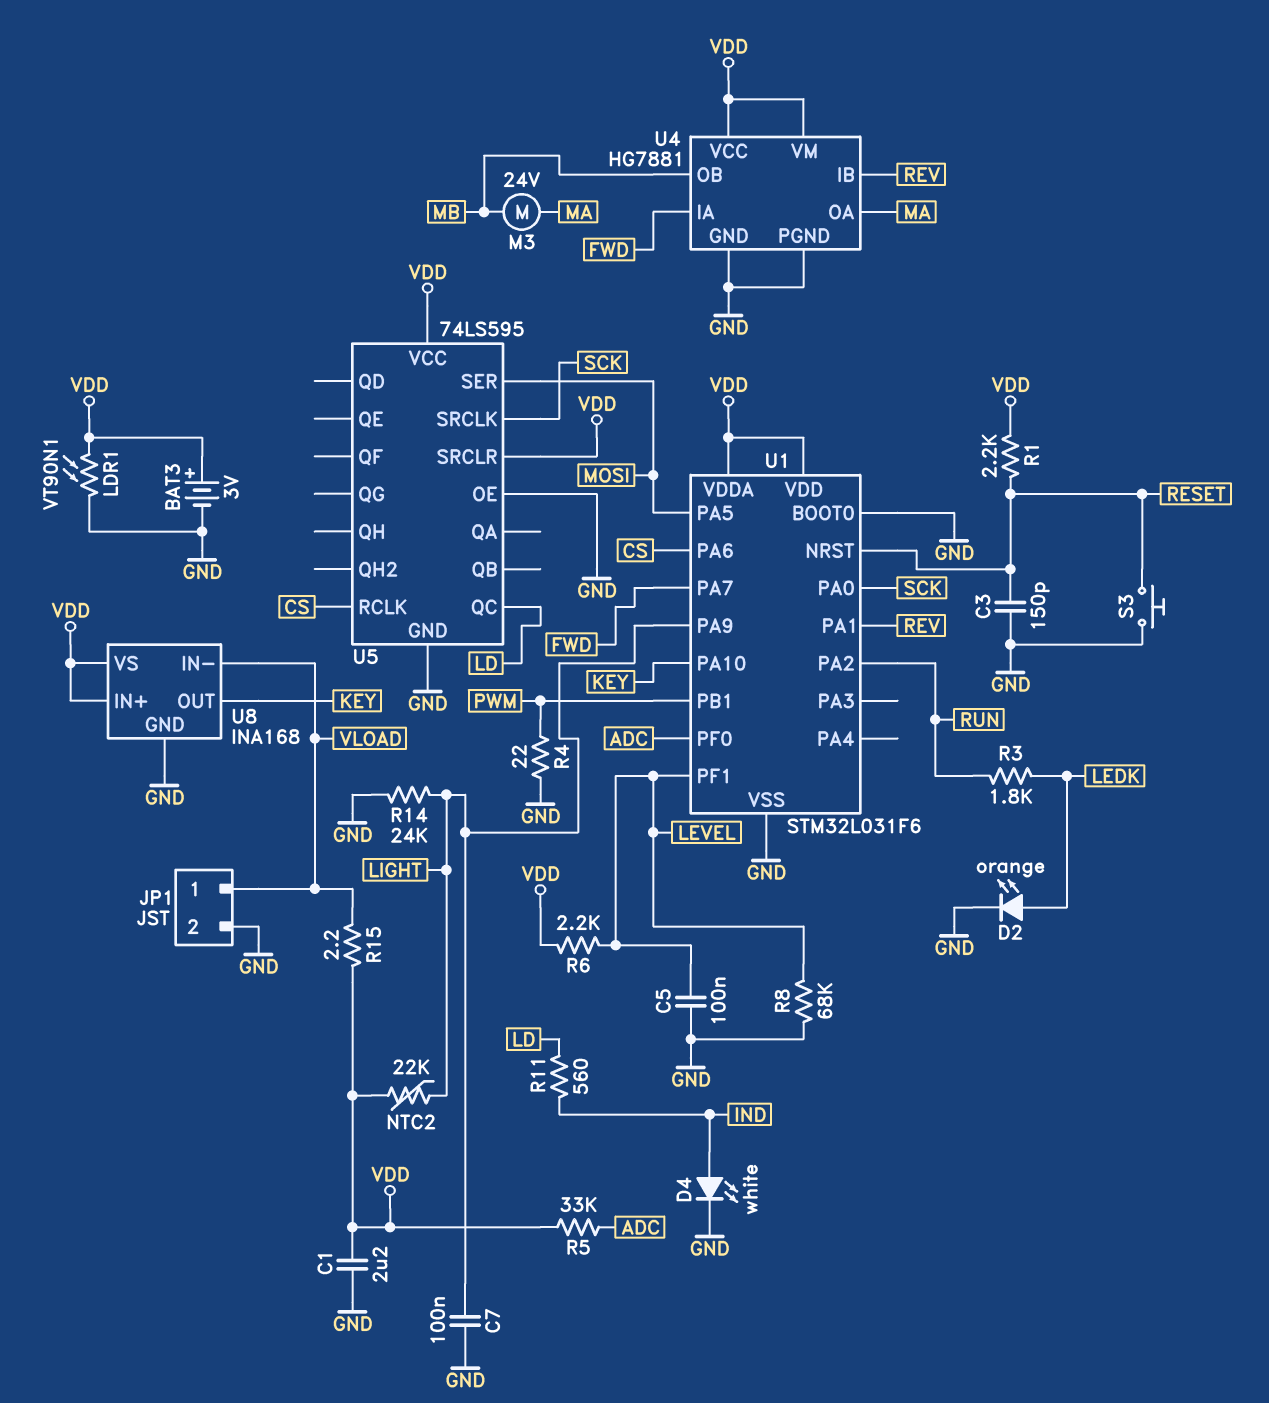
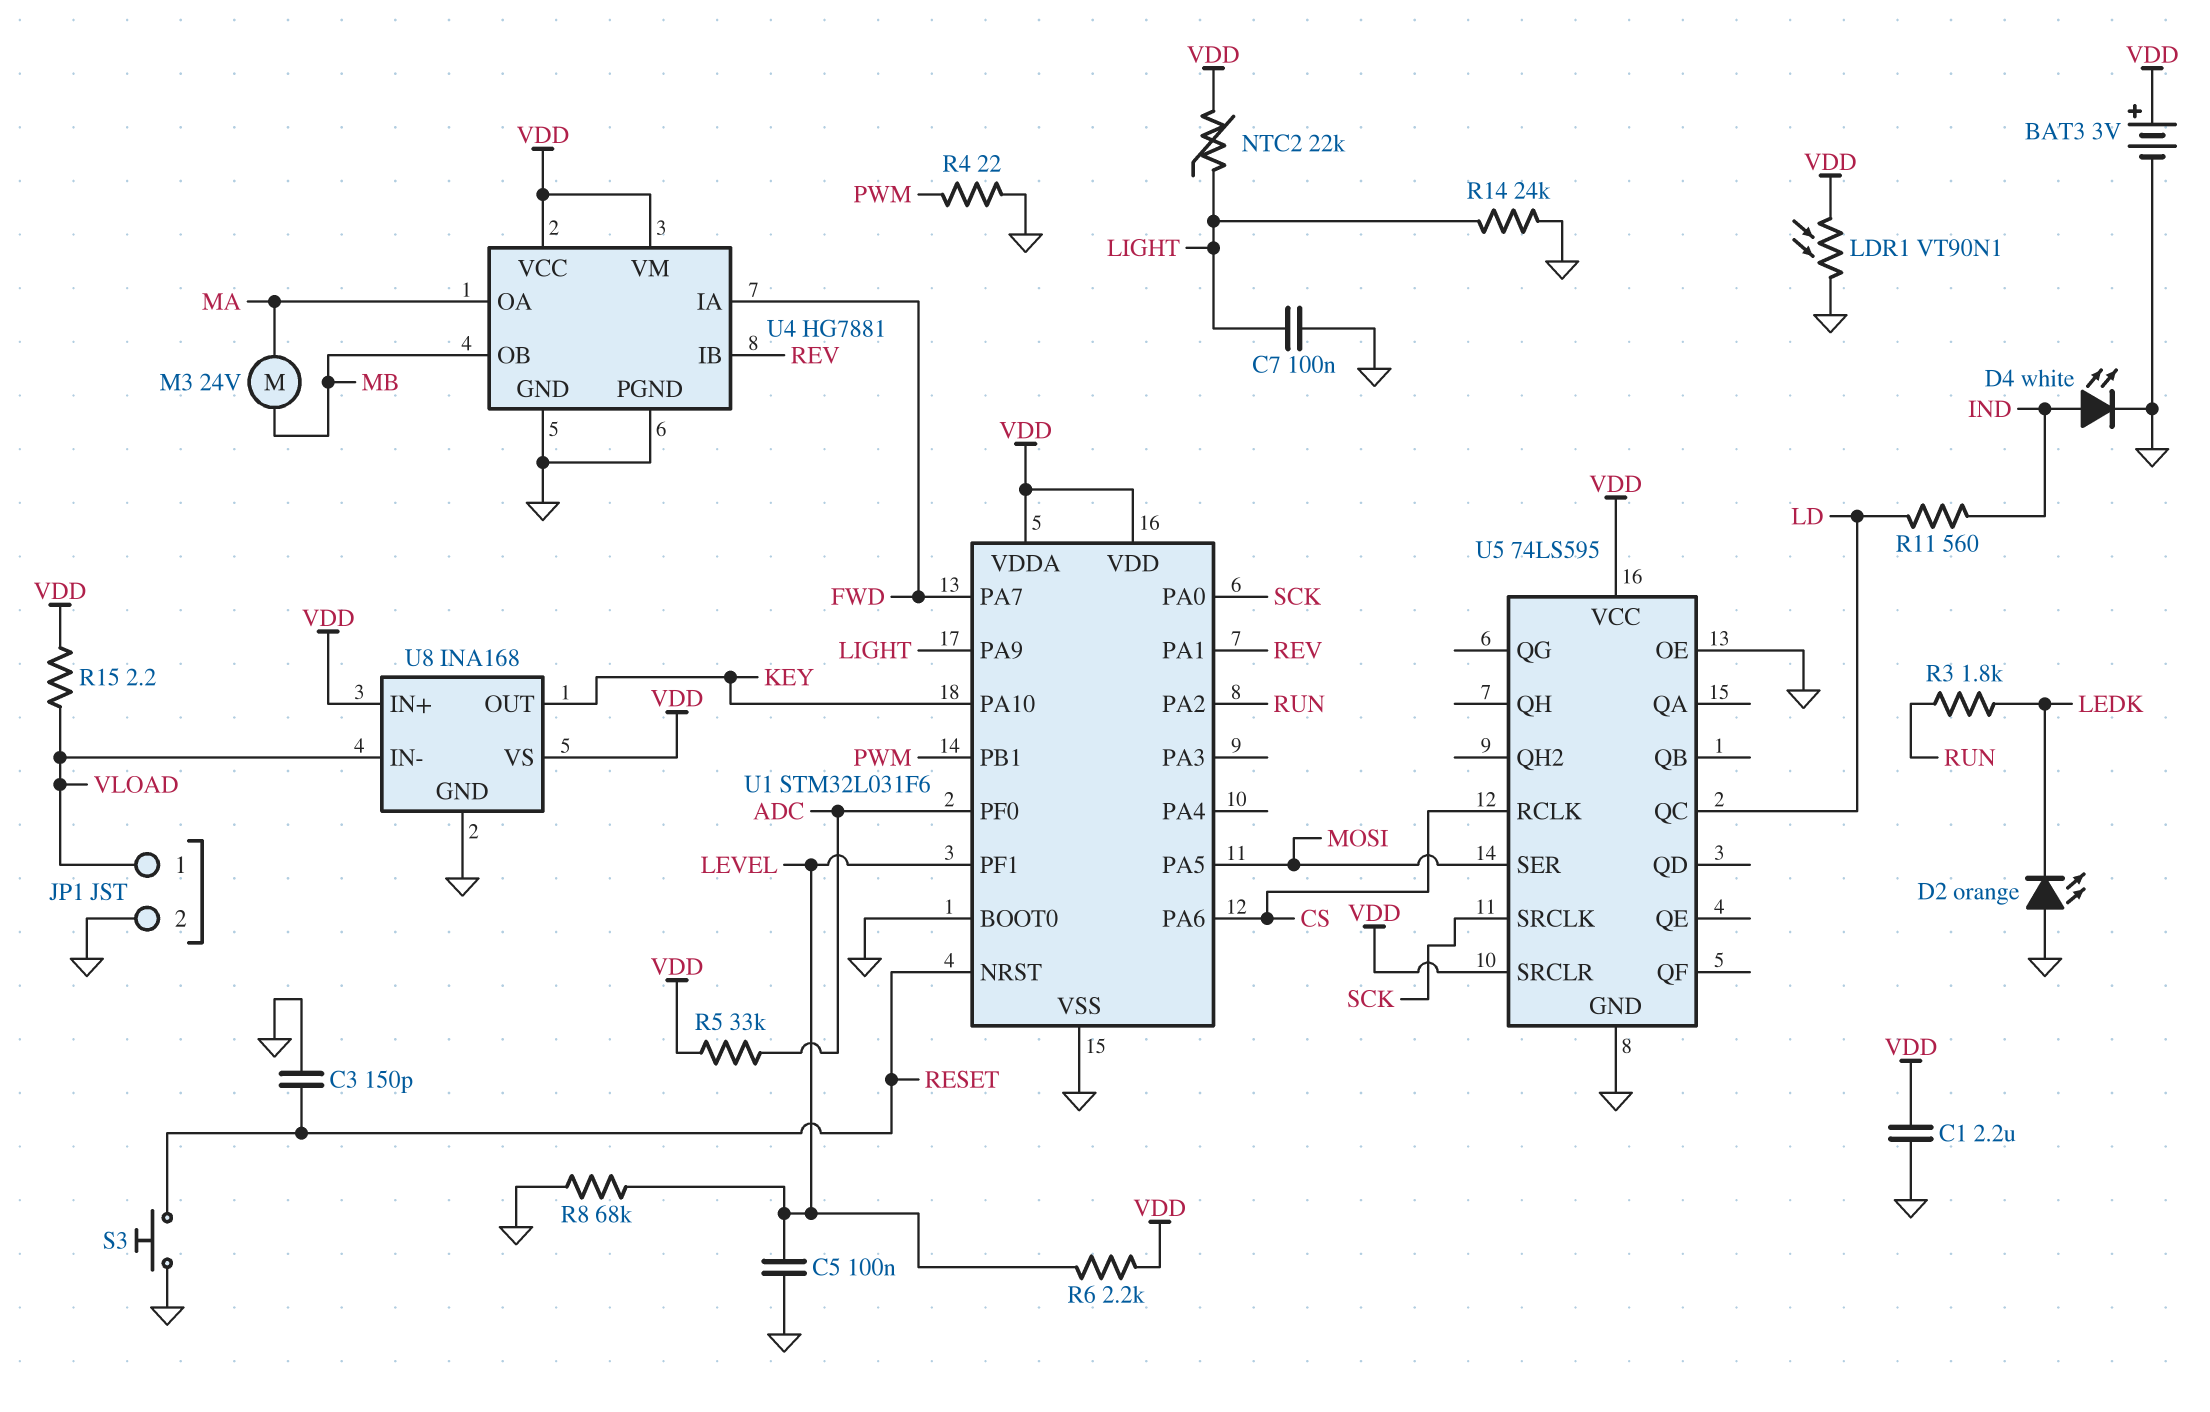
D2: LED orange (A LEDK, K GND) -> LED orange (A GND, K LEDK)
R1: 2.2k (RESET, VDD) -> none

